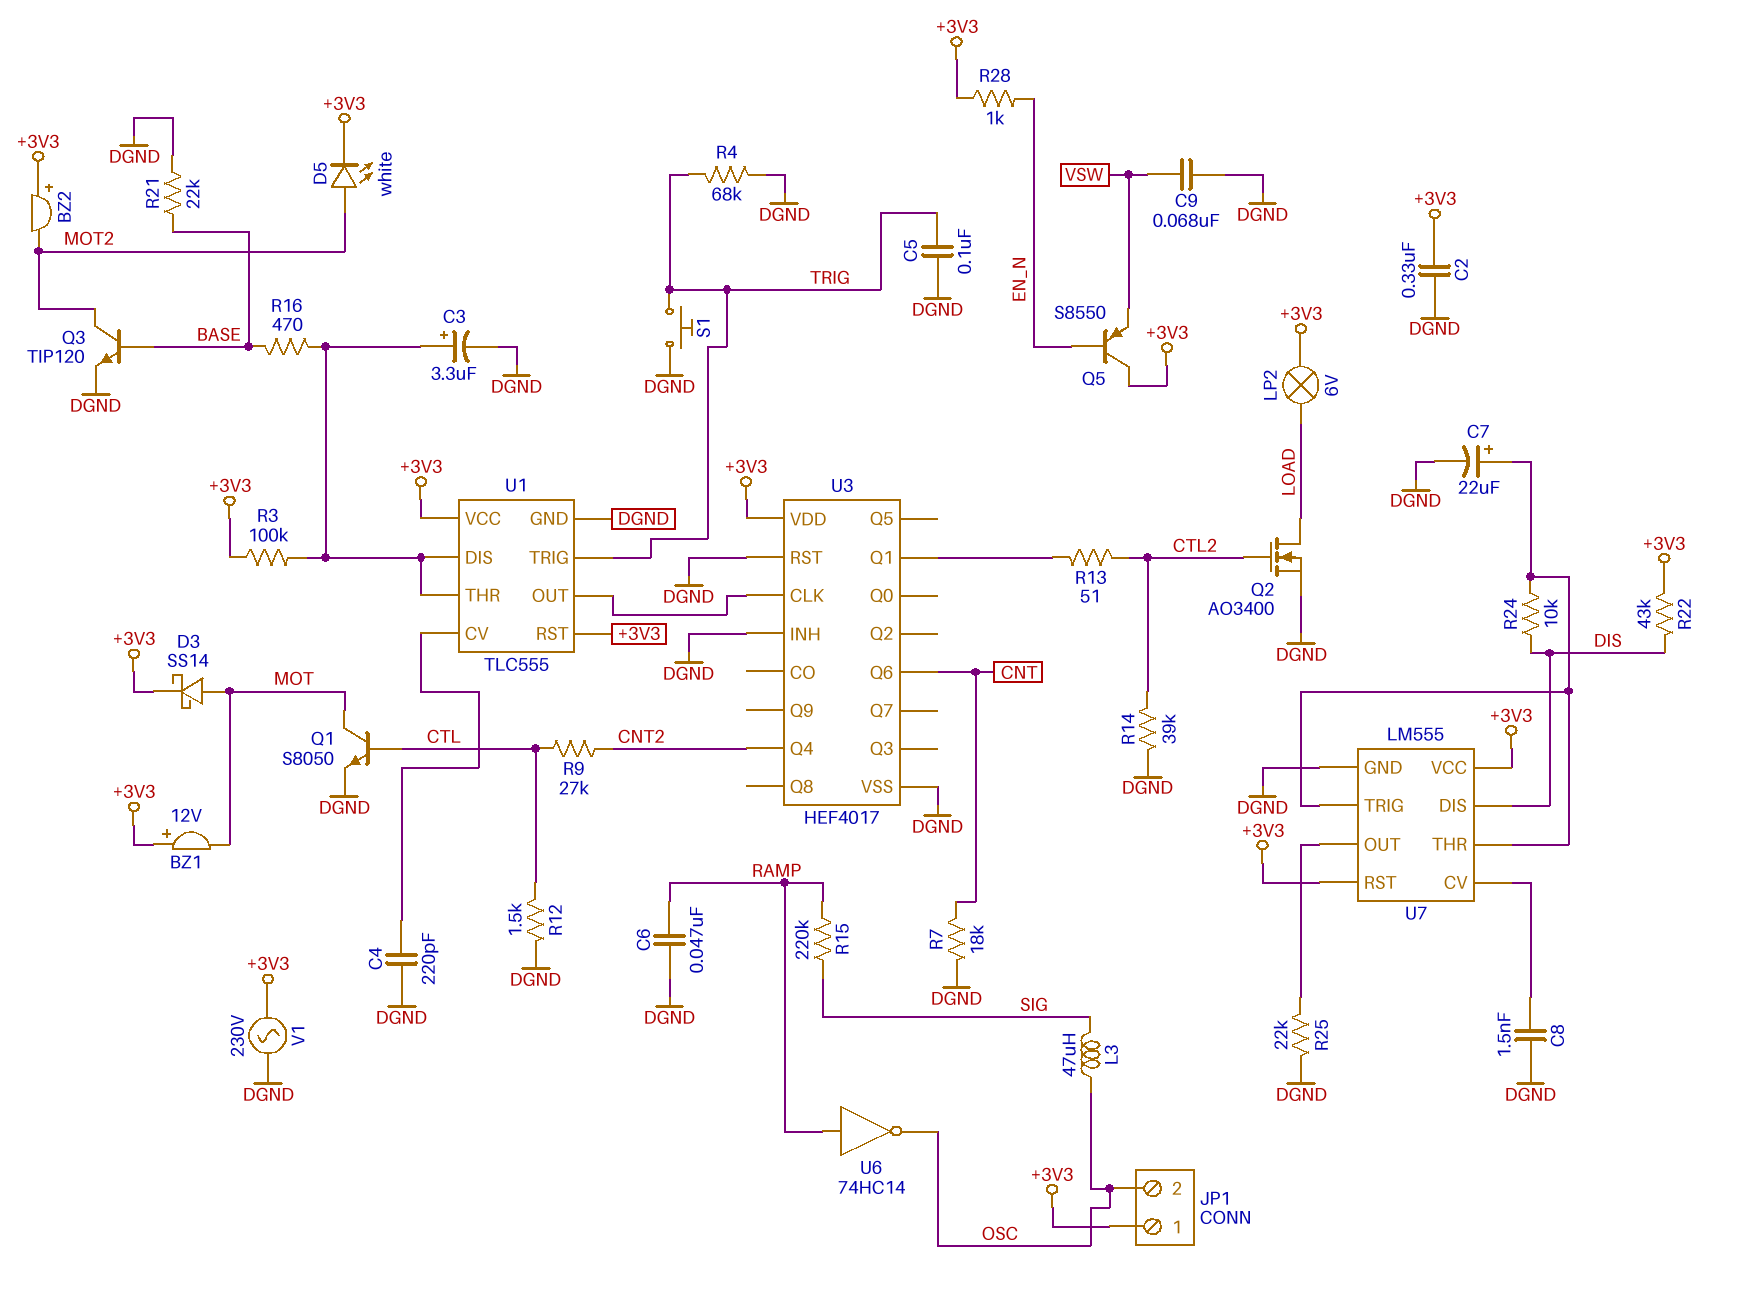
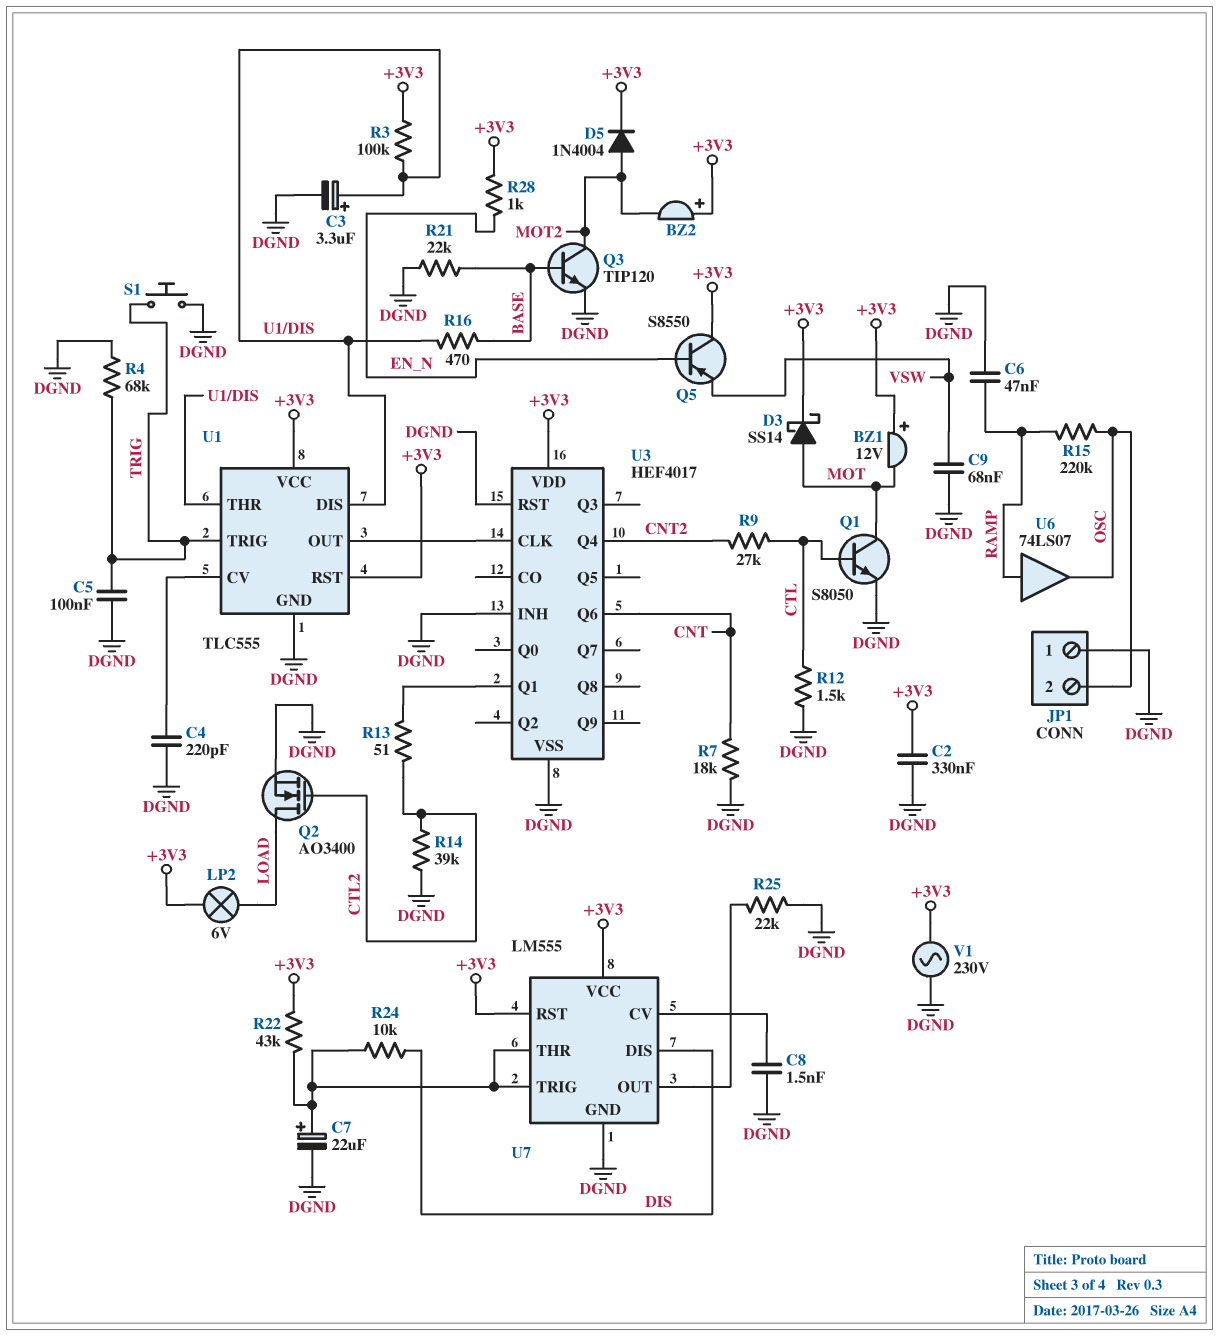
D5: LED white (A MOT2, K +3V3) -> diode 1N4004 (A MOT2, K +3V3)
JP1 pin 1: +3V3 -> DGND
L3: 47uH (OSC, SIG) -> none
R15: 220k (RAMP, SIG) -> 220k (OSC, RAMP)
R22: 43k (+3V3, DIS) -> 43k (+3V3, U7/THR)
U6: NOT 74HC14 (in RAMP, out OSC) -> buffer 74LS07 (in RAMP, out OSC)

